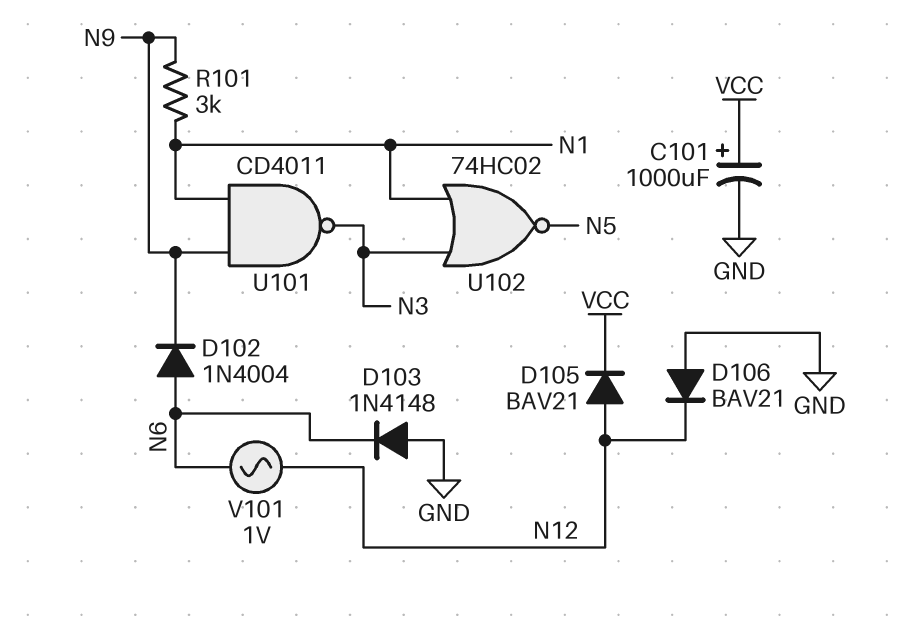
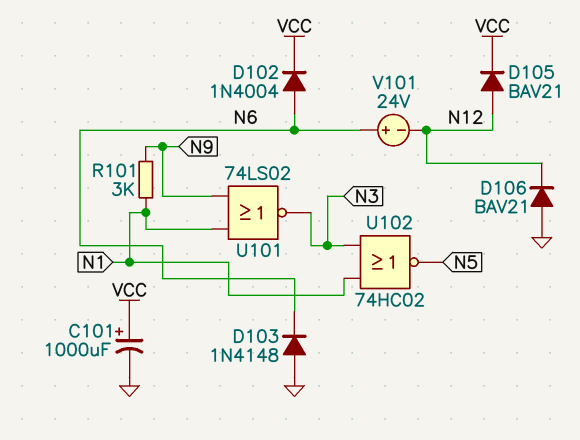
D102: diode 1N4004 (A N6, K N9) -> diode 1N4004 (A N6, K VCC)
U101: NAND CD4011 (in N1, in N9, out N3) -> NOR 74LS02 (in N1, in N9, out N3)
V101: AC 1V (N6, N12) -> 24V (plus N6, minus N12)

